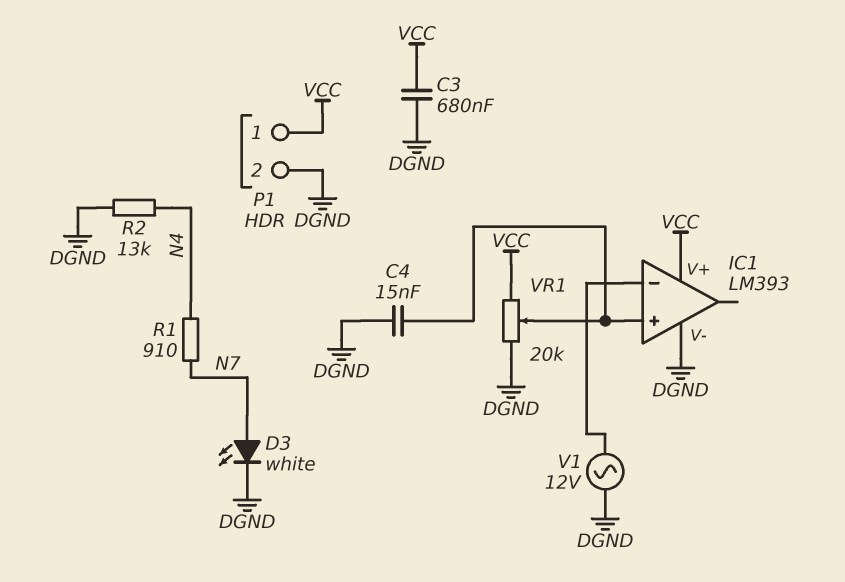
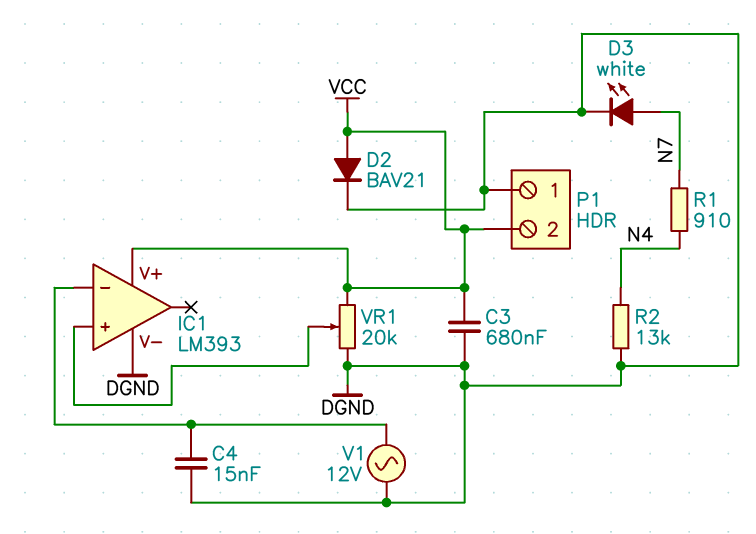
C4: 15nF (DGND, IC1/in+) -> 15nF (DGND, IC1/in-)
D2: none -> diode BAV21 (A VCC, K DGND)
P1 pin 1: VCC -> DGND
P1 pin 2: DGND -> VCC

